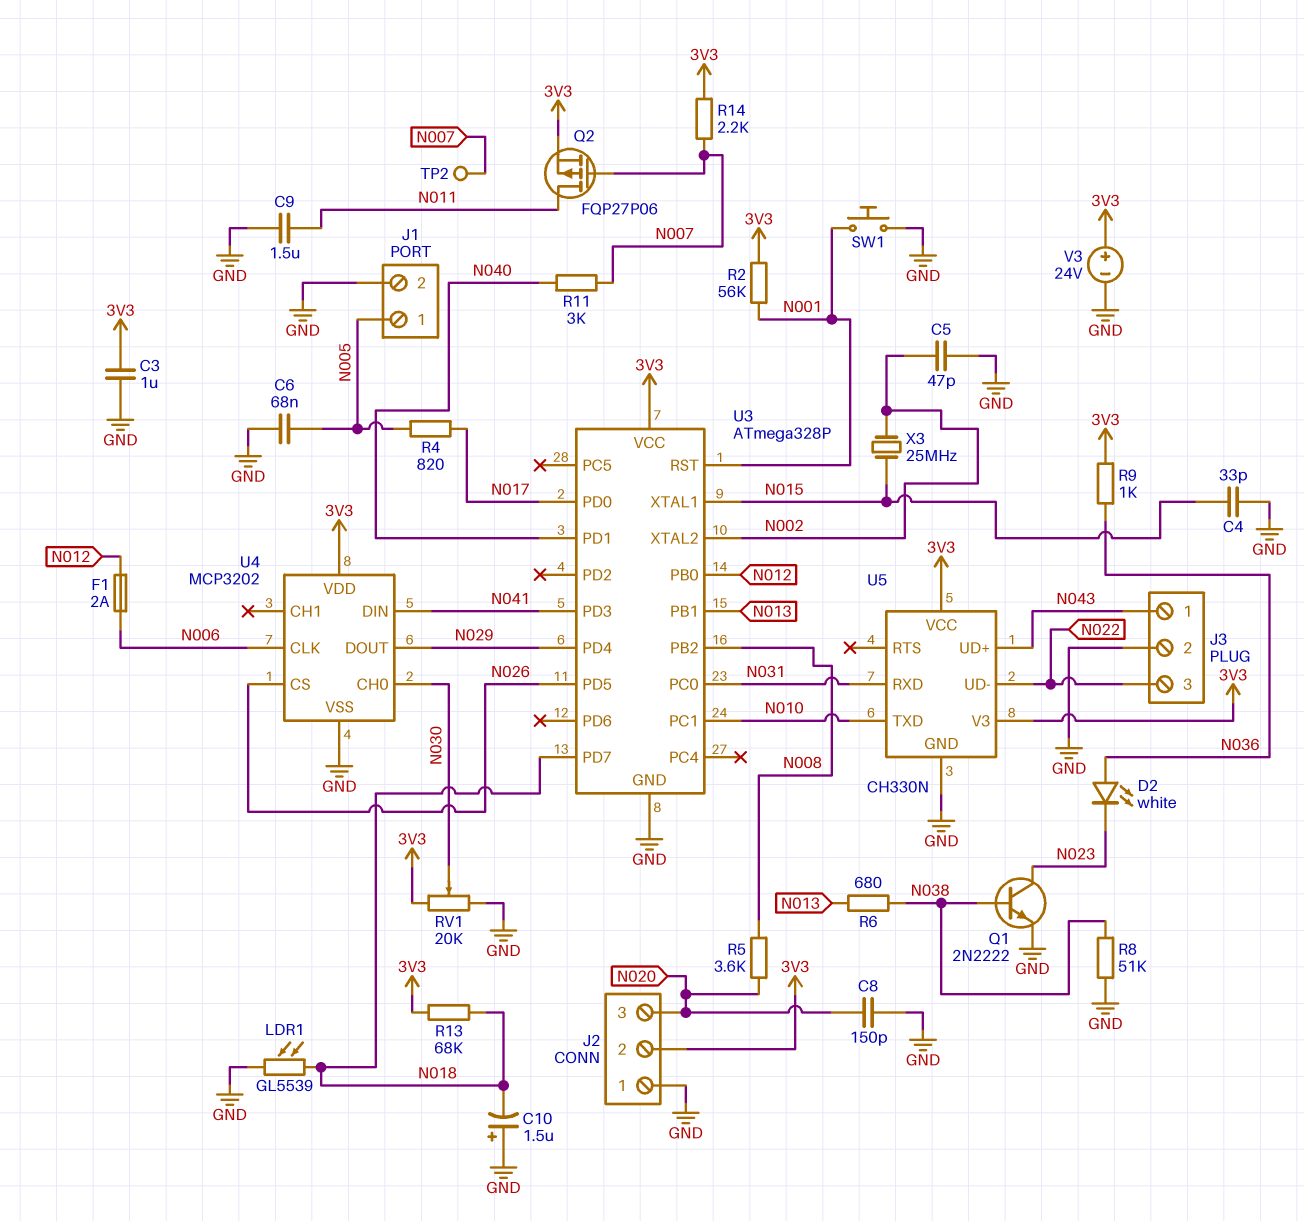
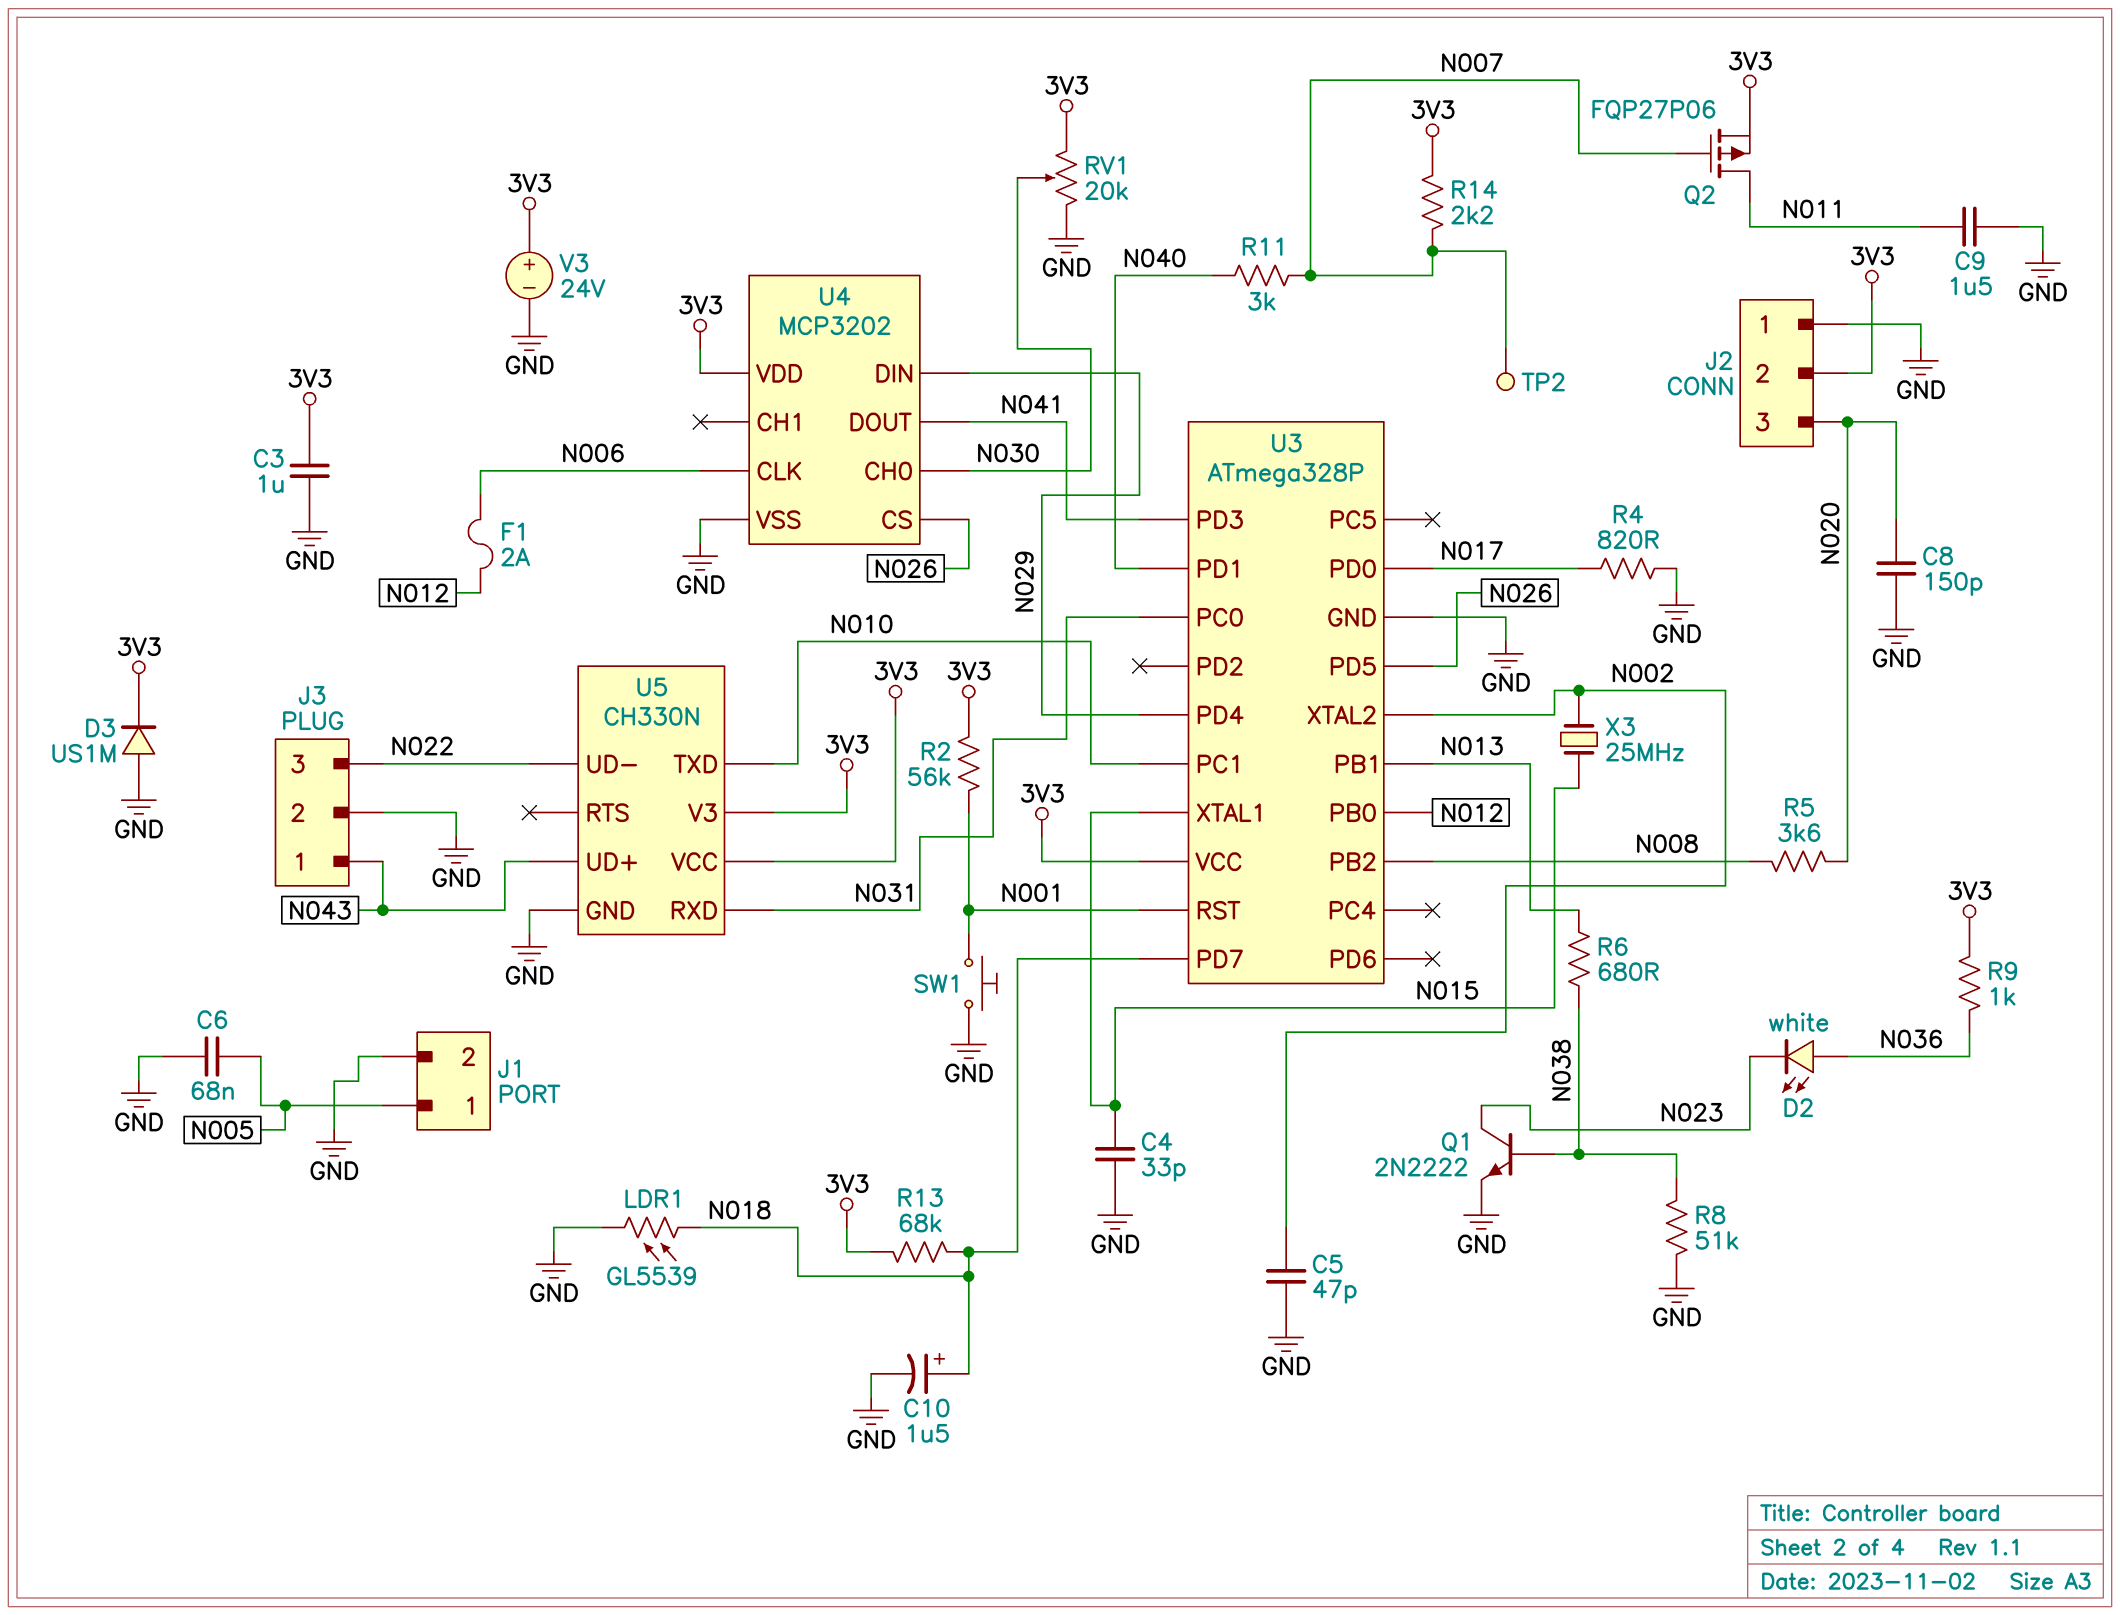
C10: 1.5uF (plus GND, minus N018) -> 1.5uF (plus N018, minus GND)
D3: none -> diode US1M (A GND, K 3V3)
R4: 820 (N005, N017) -> 820 (GND, N017)
U4 pin DIN: N041 -> N029
U4 pin DOUT: N029 -> N041

